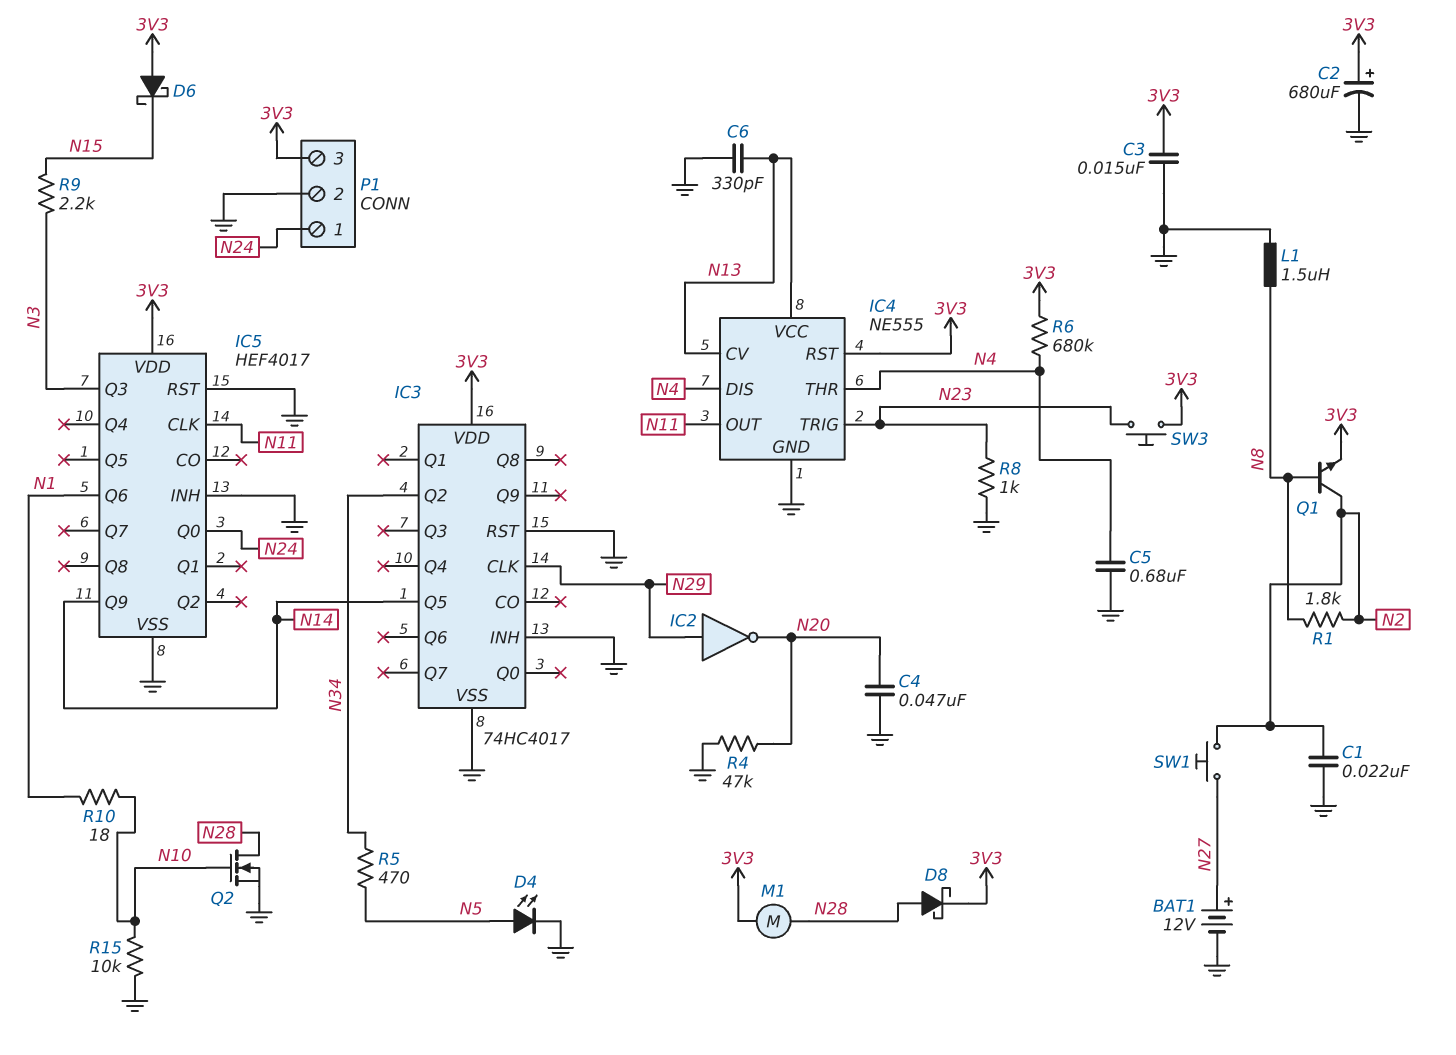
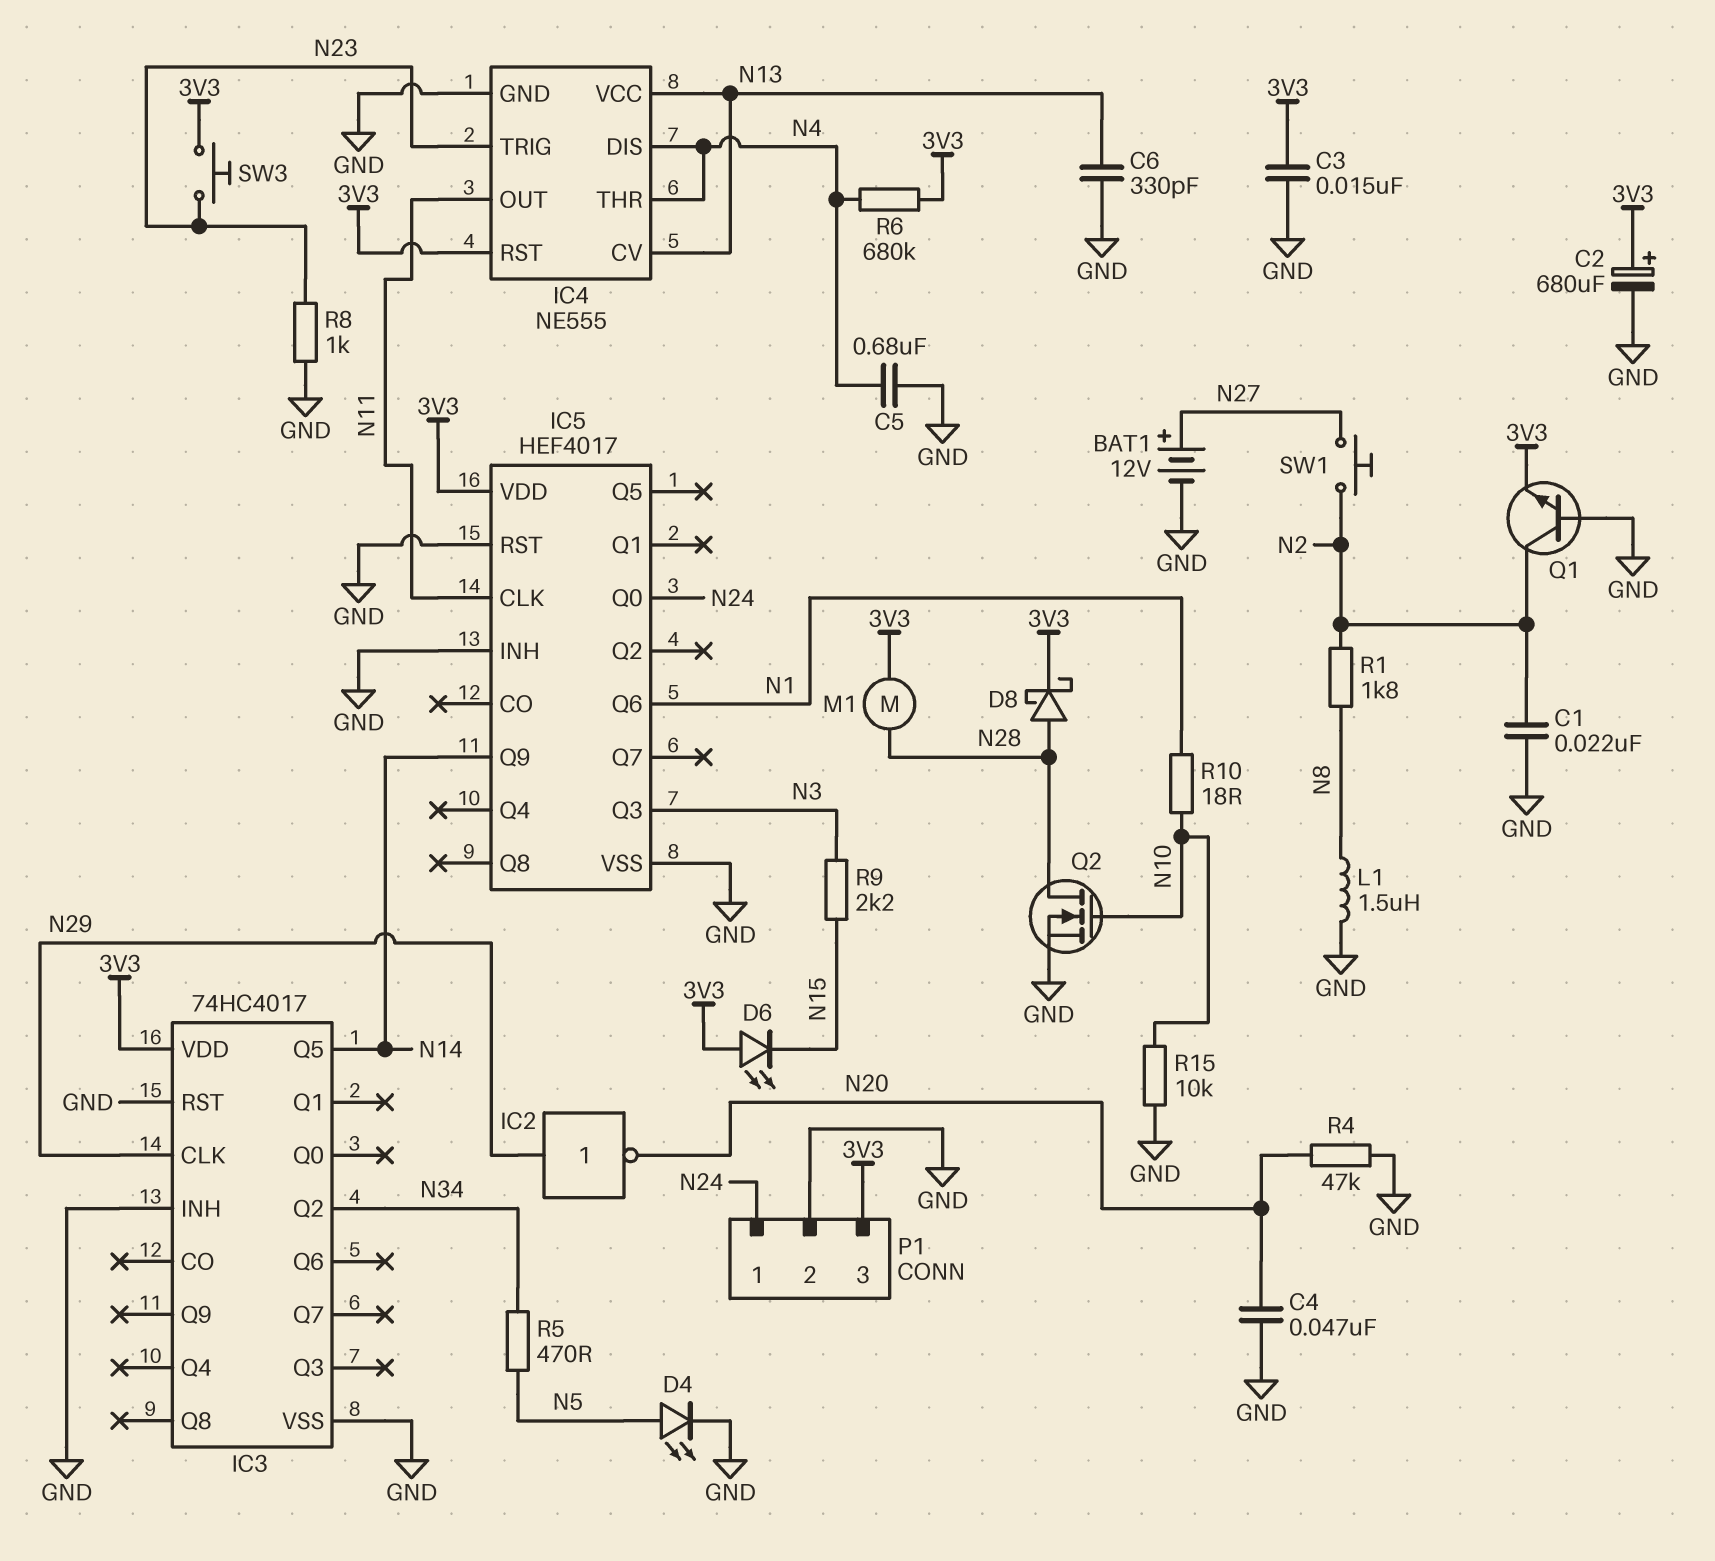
D6: schottky (A 3V3, K N15) -> LED (A 3V3, K N15)
Q1: NPN (B N8, C N2, E 3V3) -> NPN (B GND, C N2, E 3V3)

